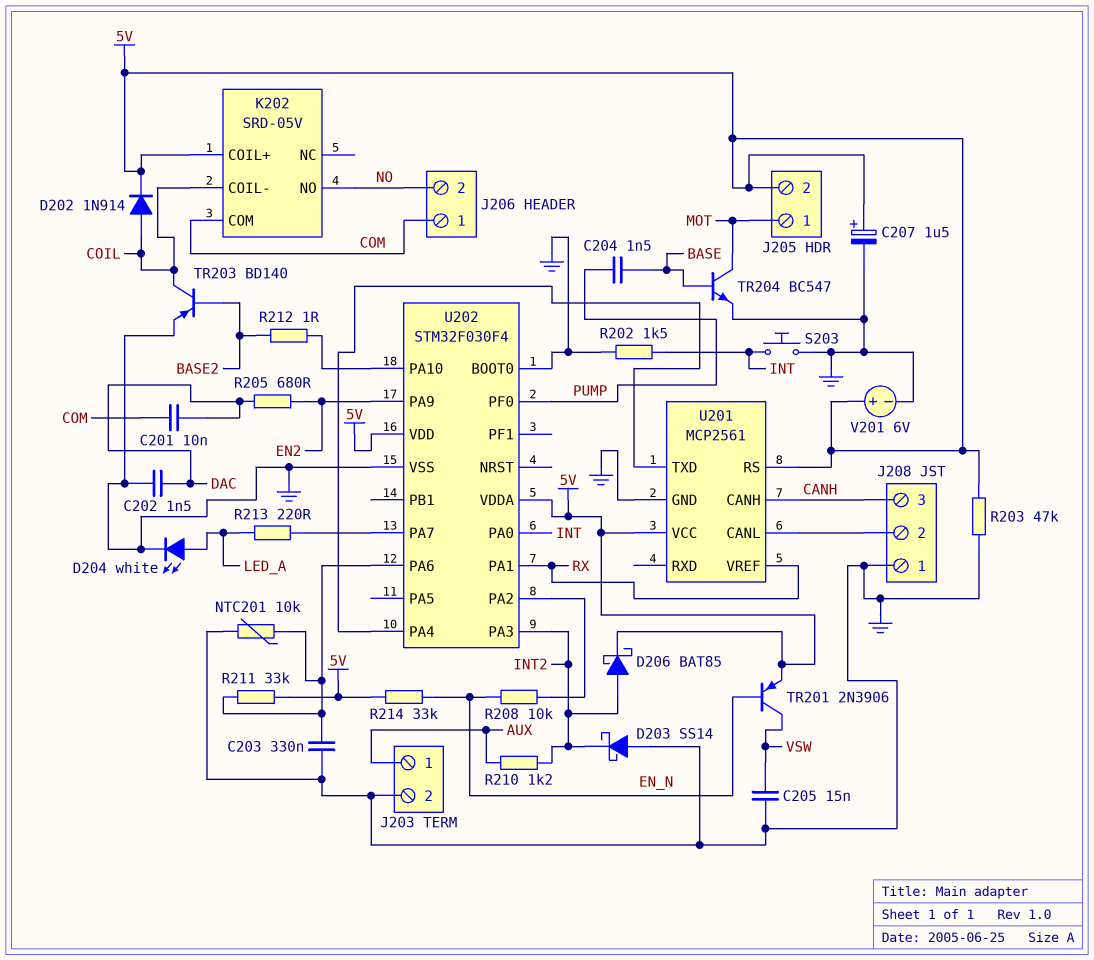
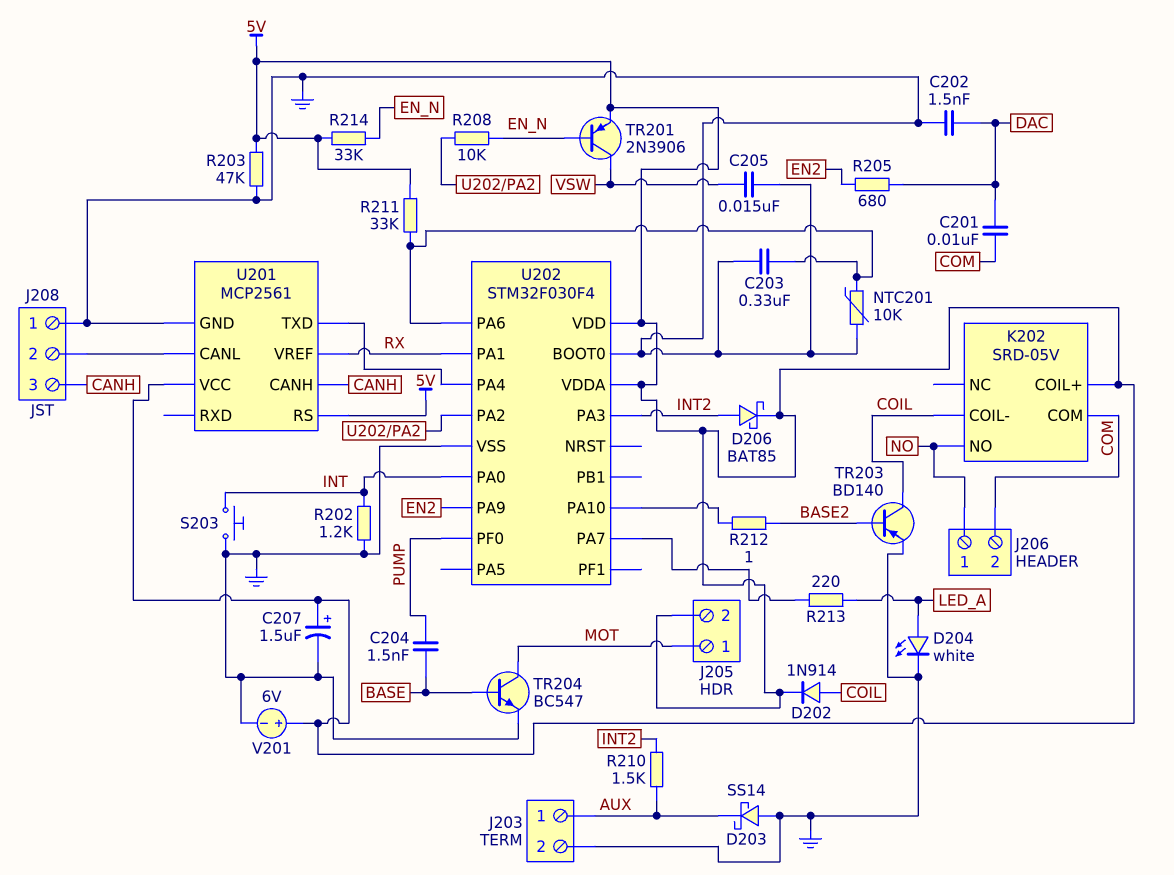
D203: schottky SS14 (A GND, K INT2) -> schottky SS14 (A GND, K AUX)
J206 pin 1: COM -> NO
J206 pin 2: NO -> COM
R202: 1.5k (GND, INT) -> 1.2k (GND, INT)
R210: 1.2k (AUX, INT2) -> 1.5k (AUX, INT2)

